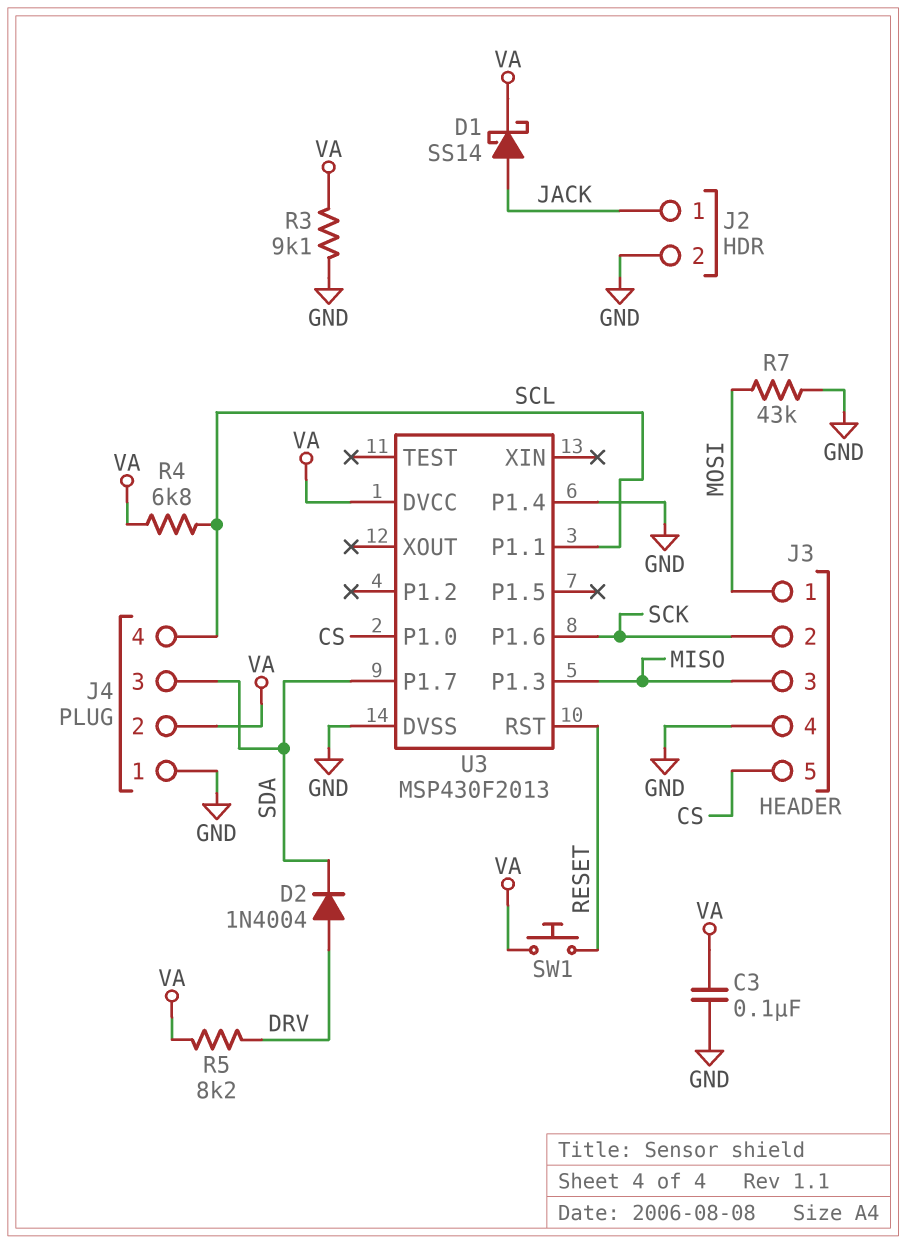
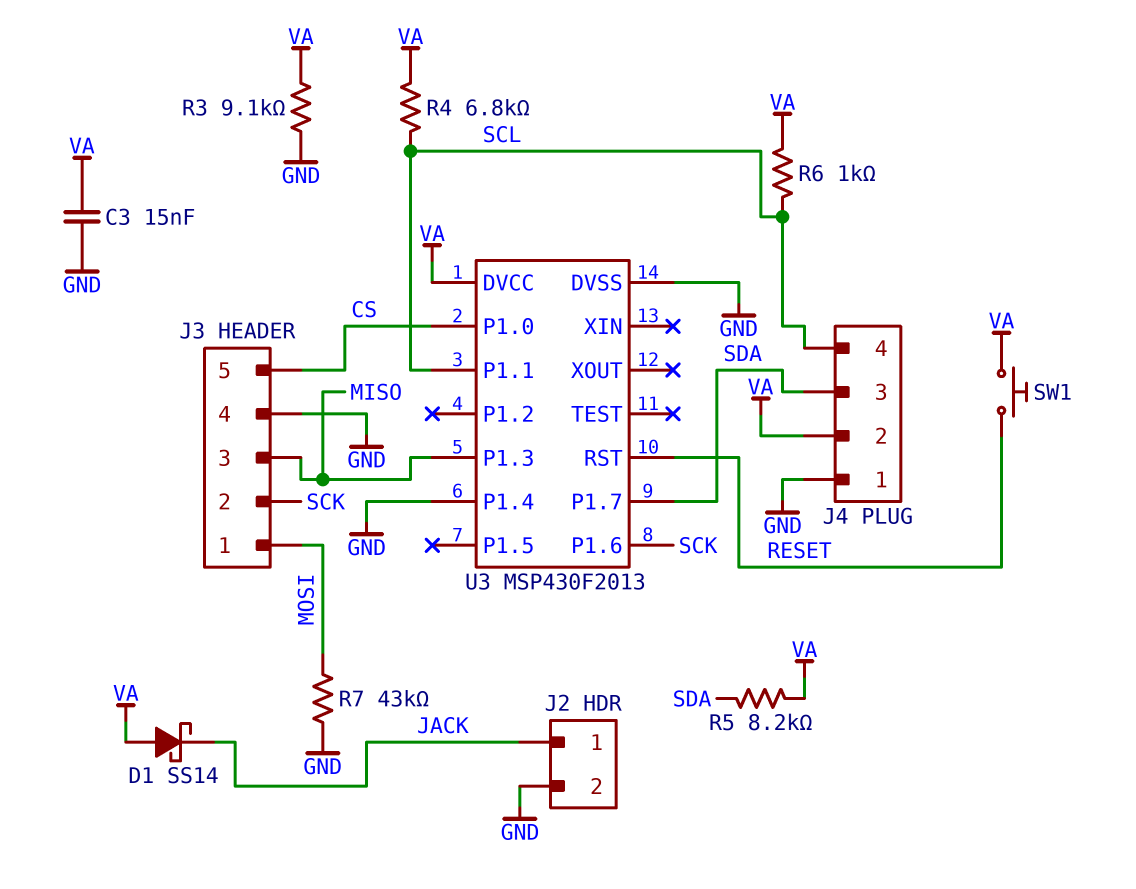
C3: 100nF (GND, VA) -> 15nF (GND, VA)
D1: schottky SS14 (A JACK, K VA) -> schottky SS14 (A VA, K JACK)
D2: diode 1N4004 (A DRV, K SDA) -> none
R5: 8.2k (DRV, VA) -> 8.2k (SDA, VA)
R6: none -> 1k (SCL, VA)

